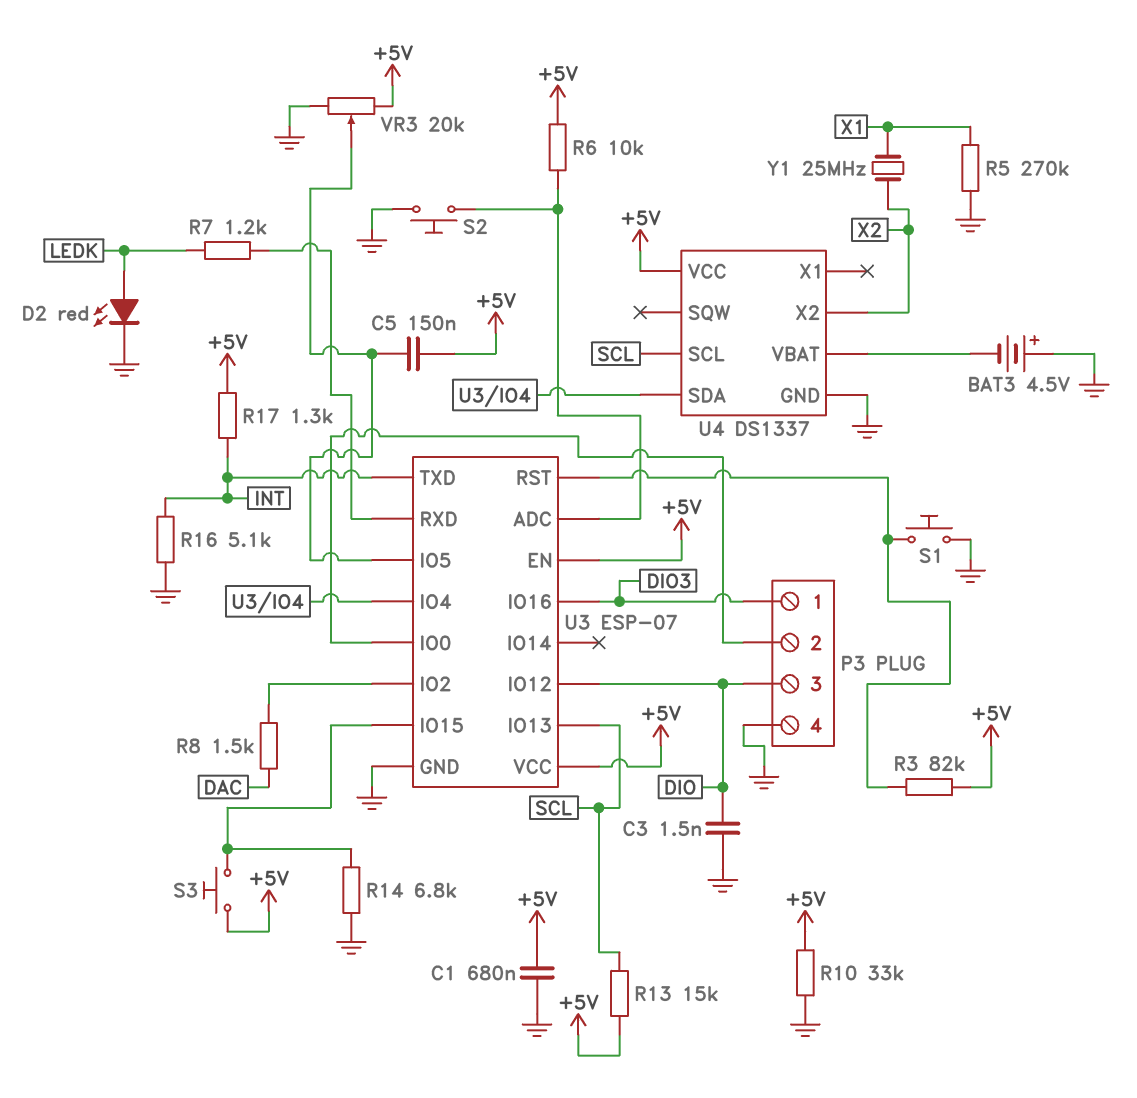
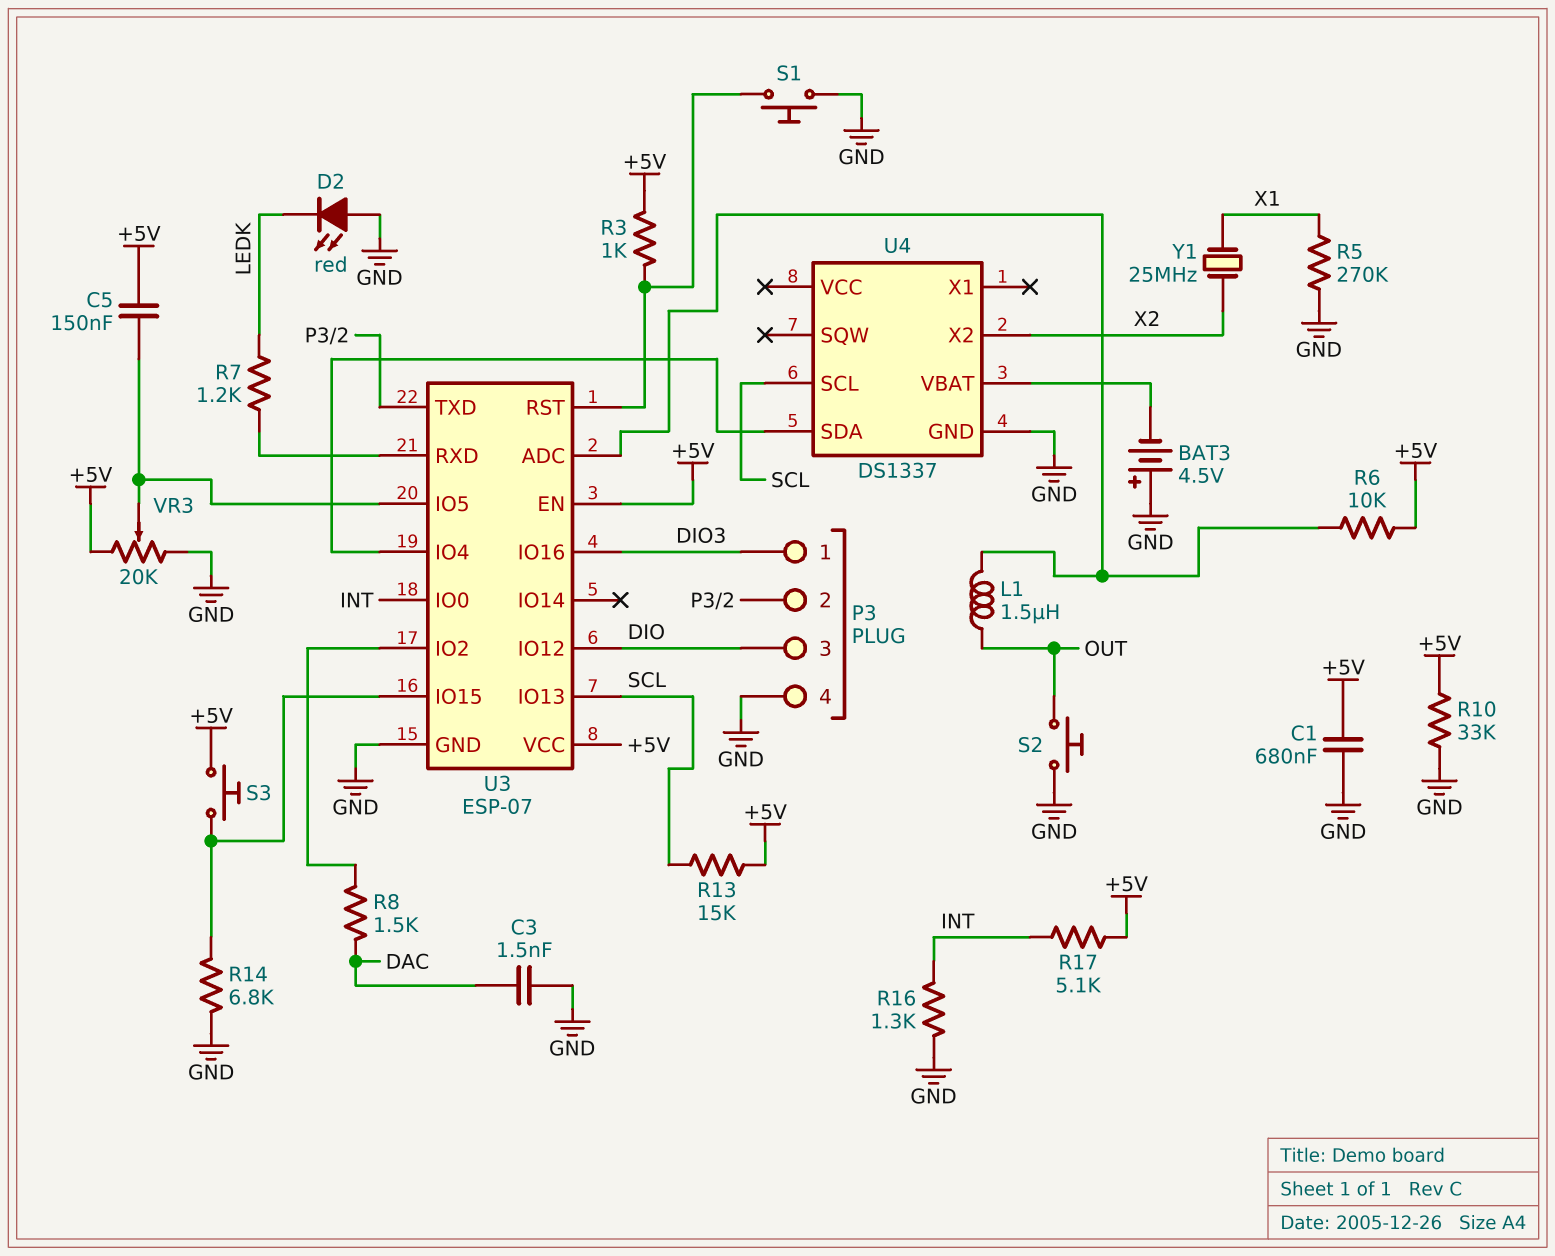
C3: 1.5nF (DIO, GND) -> 1.5nF (DAC, GND)
D2: LED red (A LEDK, K GND) -> LED red (A GND, K LEDK)
L1: none -> 1.5uH (OUT, U3/ADC)
R3: 82k (+5V, U3/RST) -> 1k (+5V, U3/RST)
R16: 5.1k (GND, INT) -> 1.3k (GND, INT)
R17: 1.3k (+5V, INT) -> 5.1k (+5V, INT)
S2: button (GND, U3/ADC) -> button (GND, OUT)
U3 pin IO0: P3/2 -> INT
U3 pin TXD: INT -> P3/2
U4 pin VCC: +5V -> none

